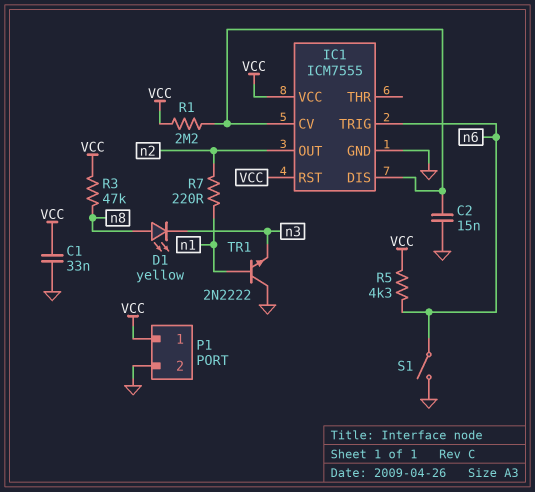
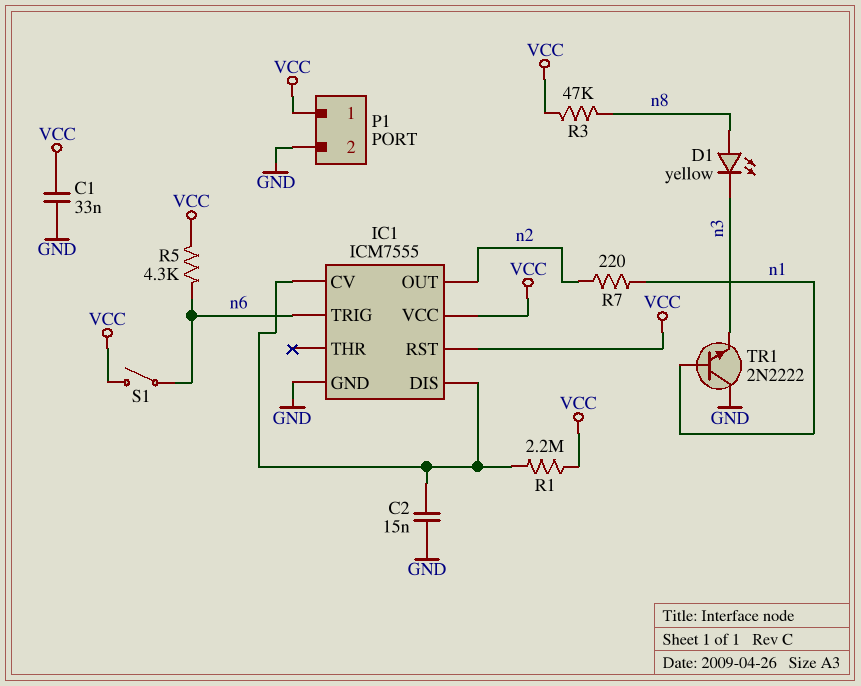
S1: switch (GND, n6) -> switch (VCC, n6)

